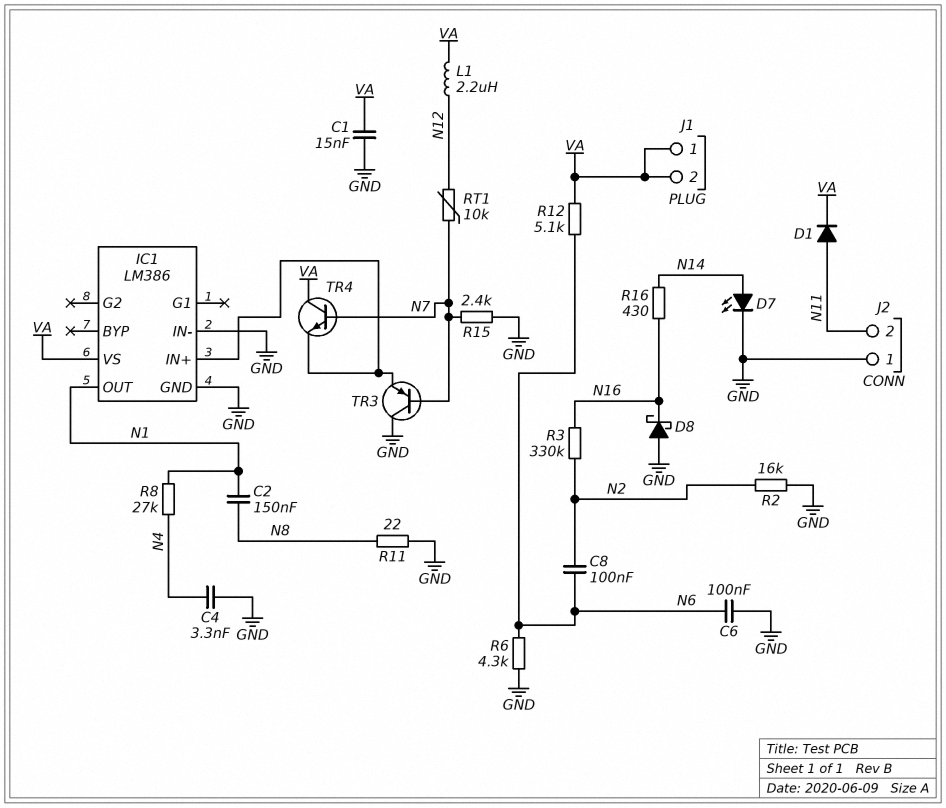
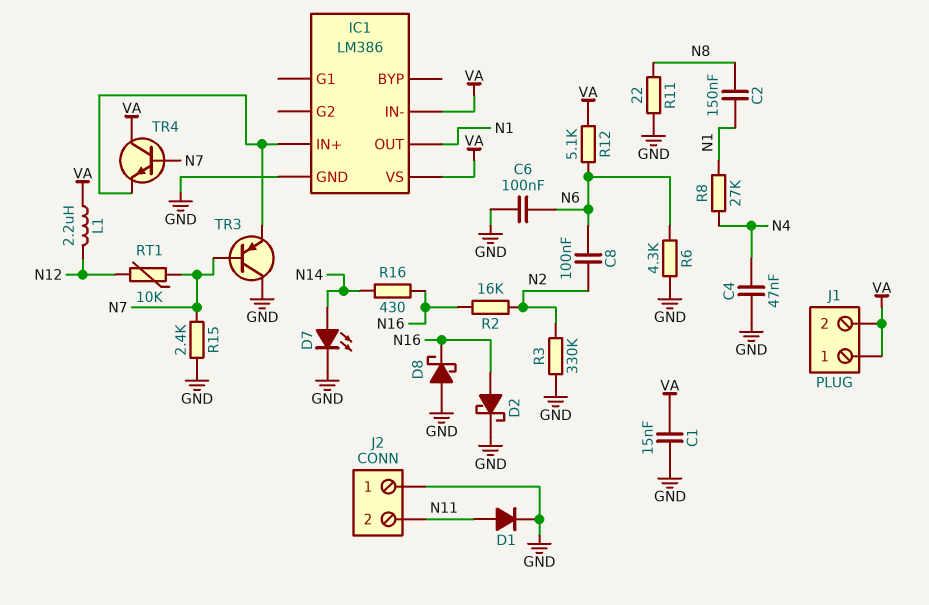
C4: 3.3nF (GND, N4) -> 47nF (GND, N4)
D1: diode (A N11, K VA) -> diode (A N11, K GND)
D2: none -> schottky (A N16, K GND)
IC1 pin IN-: GND -> VA
R2: 16k (GND, N2) -> 16k (N2, N16)
R3: 330k (N2, N16) -> 330k (GND, N2)

